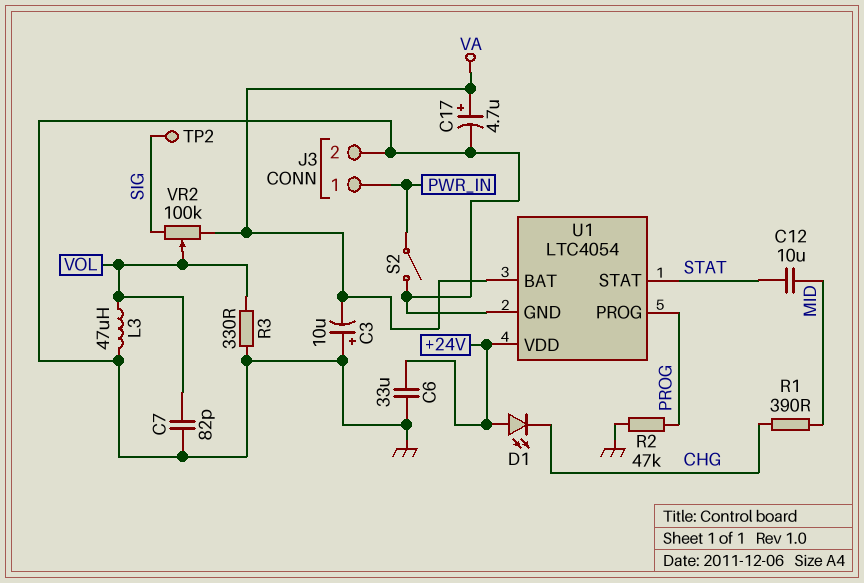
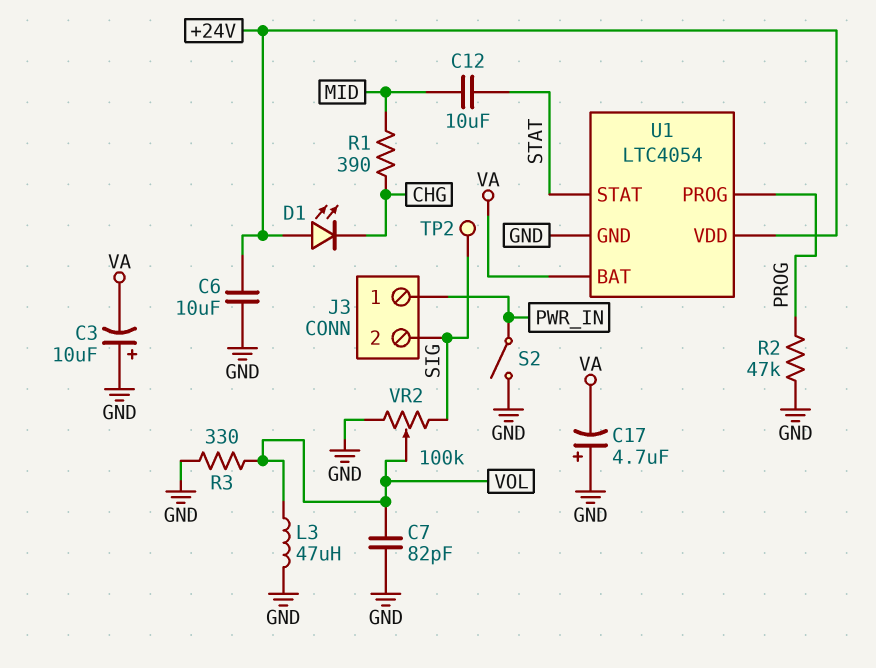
C6: 33uF (+24V, GND) -> 10uF (+24V, GND)
C17: 4.7uF (plus VA, minus GND) -> 4.7uF (plus GND, minus VA)
J3 pin 2: GND -> SIG
VR2: 100k (SIG, VA, wiper VOL) -> 100k (GND, SIG, wiper VOL)

